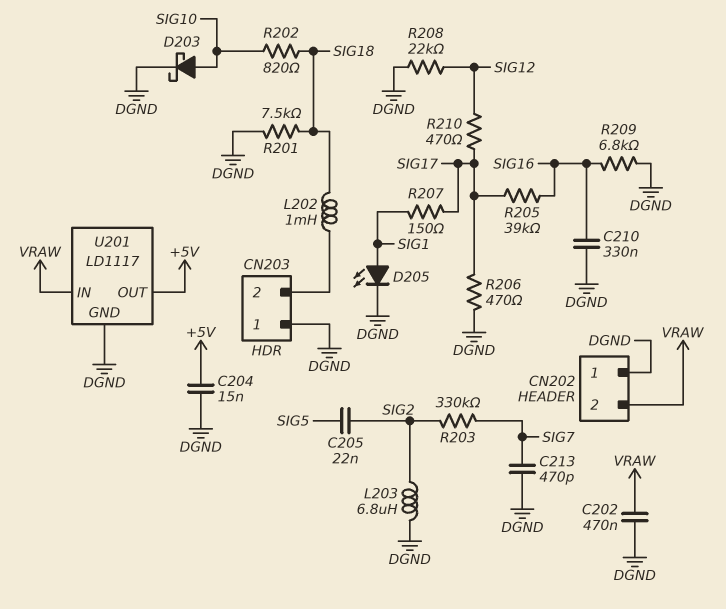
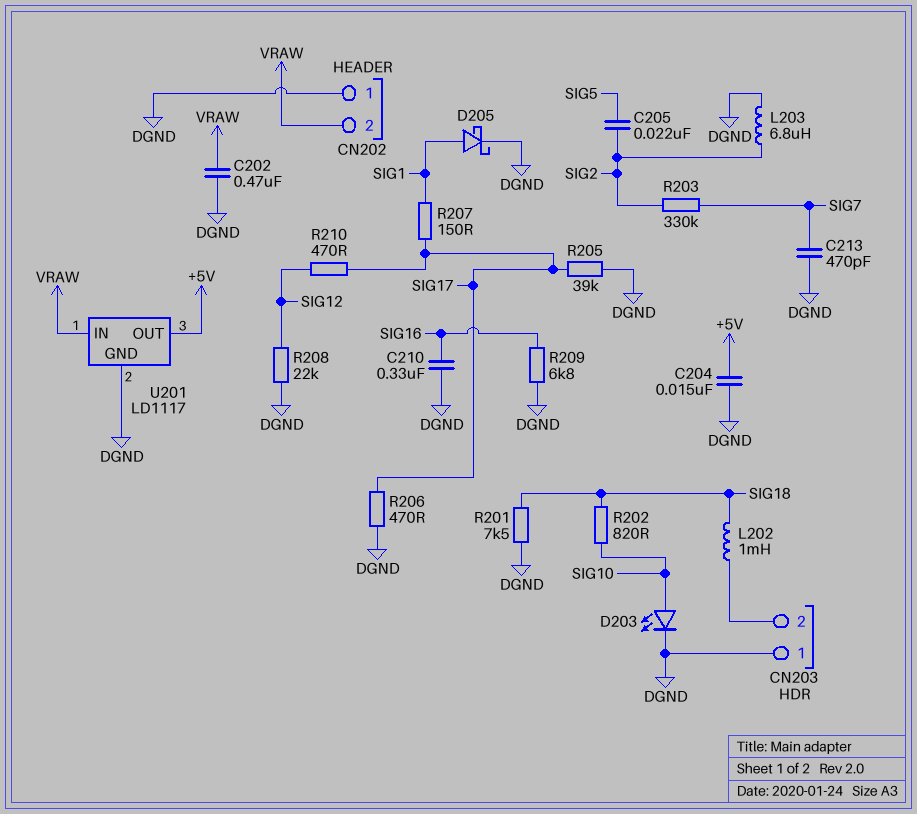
D203: schottky (A SIG10, K DGND) -> LED (A SIG10, K DGND)
D205: LED (A SIG1, K DGND) -> schottky (A SIG1, K DGND)
R205: 39k (SIG16, SIG17) -> 39k (DGND, SIG17)

